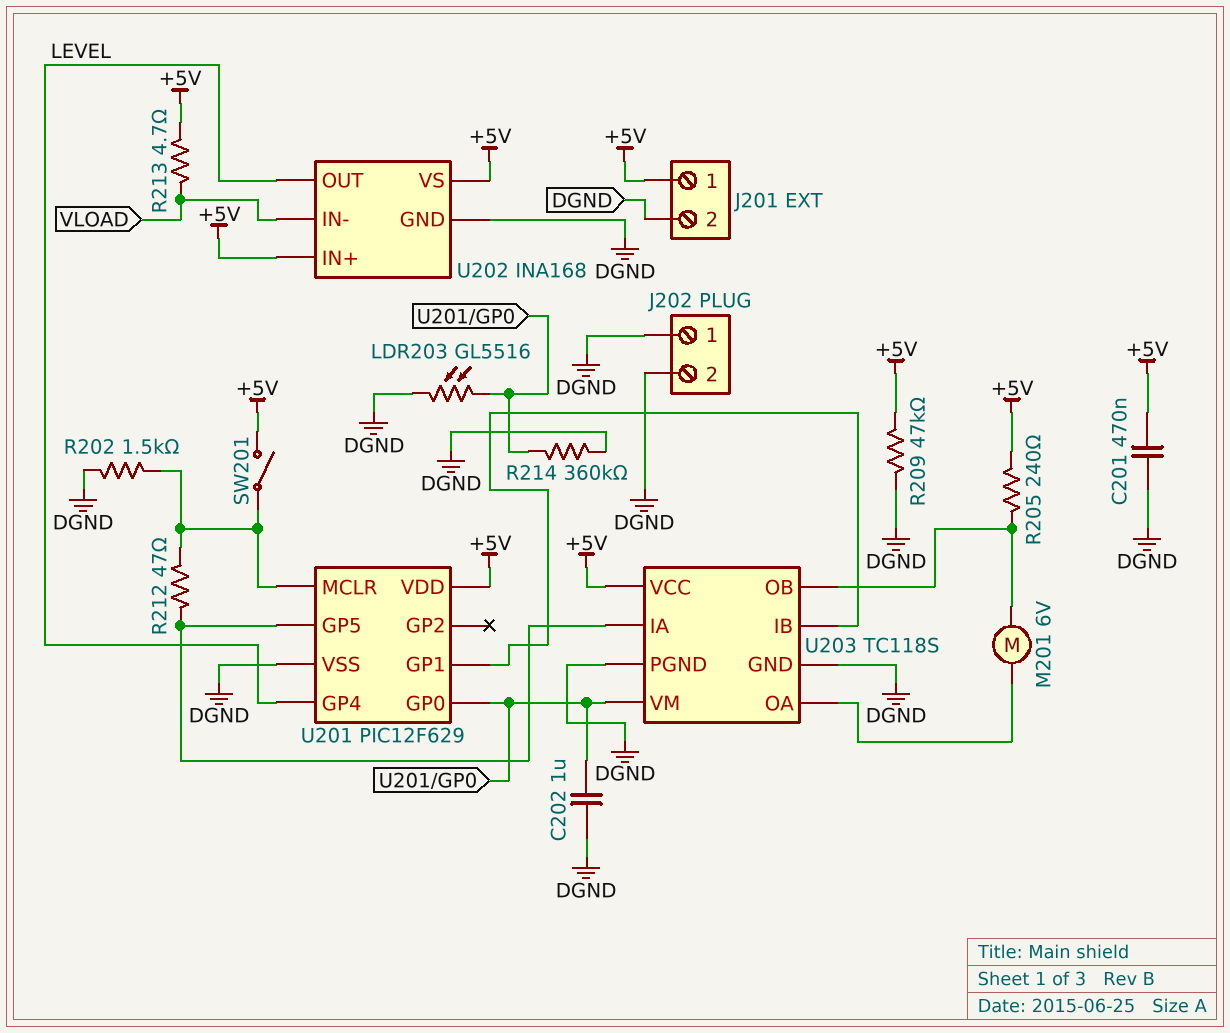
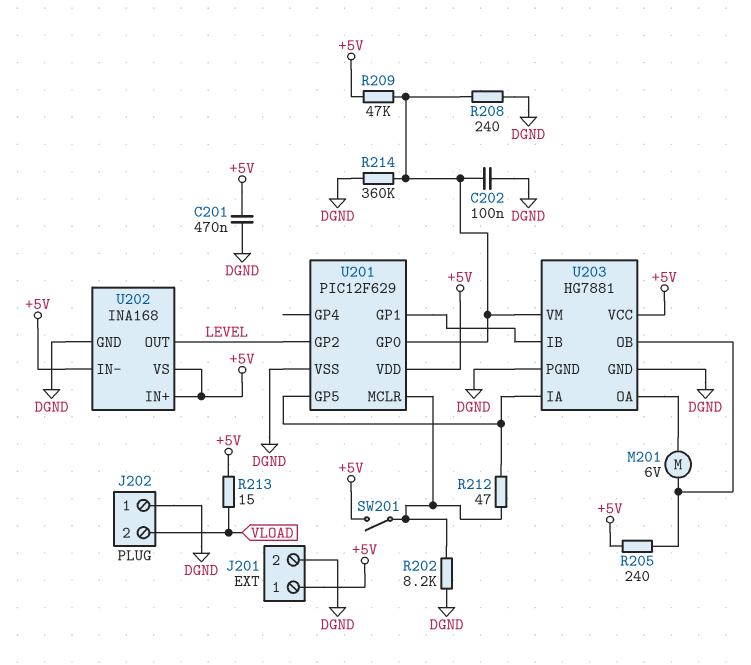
C202: 1uF (DGND, U201/GP0) -> 100nF (DGND, U201/GP0)
J202 pin 2: DGND -> VLOAD
LDR203: GL5516 (DGND, U201/GP0) -> none
R202: 1.5k (DGND, U201/MCLR) -> 8.2k (DGND, U201/MCLR)
R208: none -> 240 (DGND, U201/GP0)
R209: 47k (+5V, DGND) -> 47k (+5V, U201/GP0)
R213: 4.7 (+5V, VLOAD) -> 15 (+5V, VLOAD)
U201 pin GP2: none -> LEVEL
U201 pin GP4: LEVEL -> none
U202 pin IN-: VLOAD -> +5V
U203: TC118S -> HG7881

